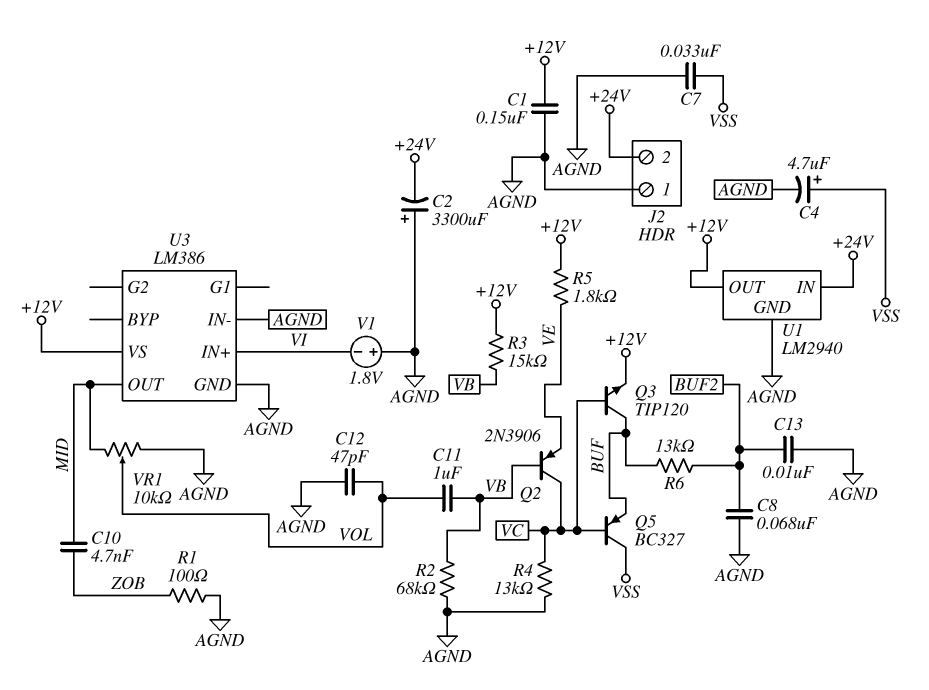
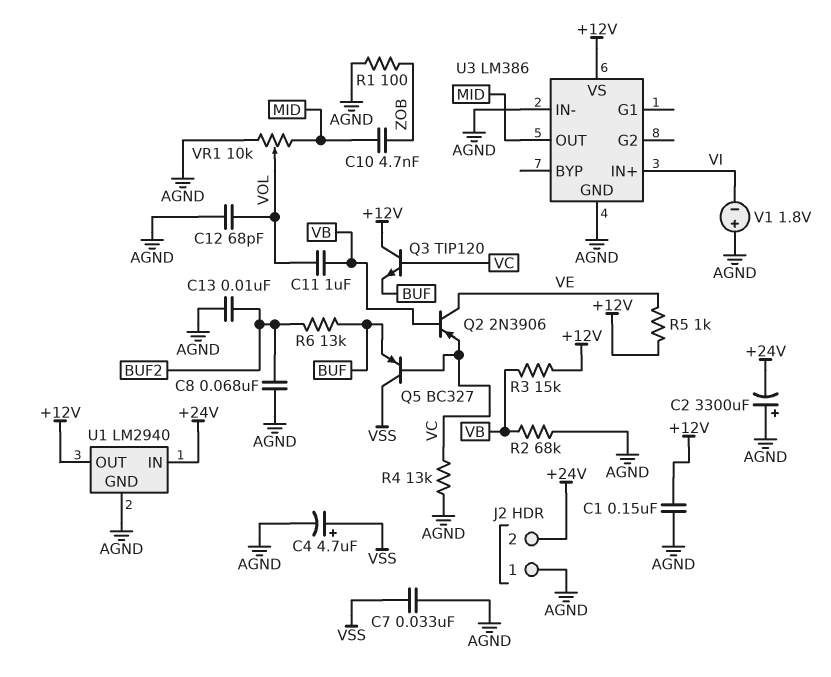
C12: 47pF (AGND, VOL) -> 68pF (AGND, VOL)
Q2: PNP 2N3906 (B VB, C VC, E VE) -> PNP 2N3906 (B VB, C VE, E VC)
Q3: NPN TIP120 (B VC, C BUF, E +12V) -> NPN TIP120 (B VC, C +12V, E BUF)
R5: 1.8k (+12V, VE) -> 1k (+12V, VE)

